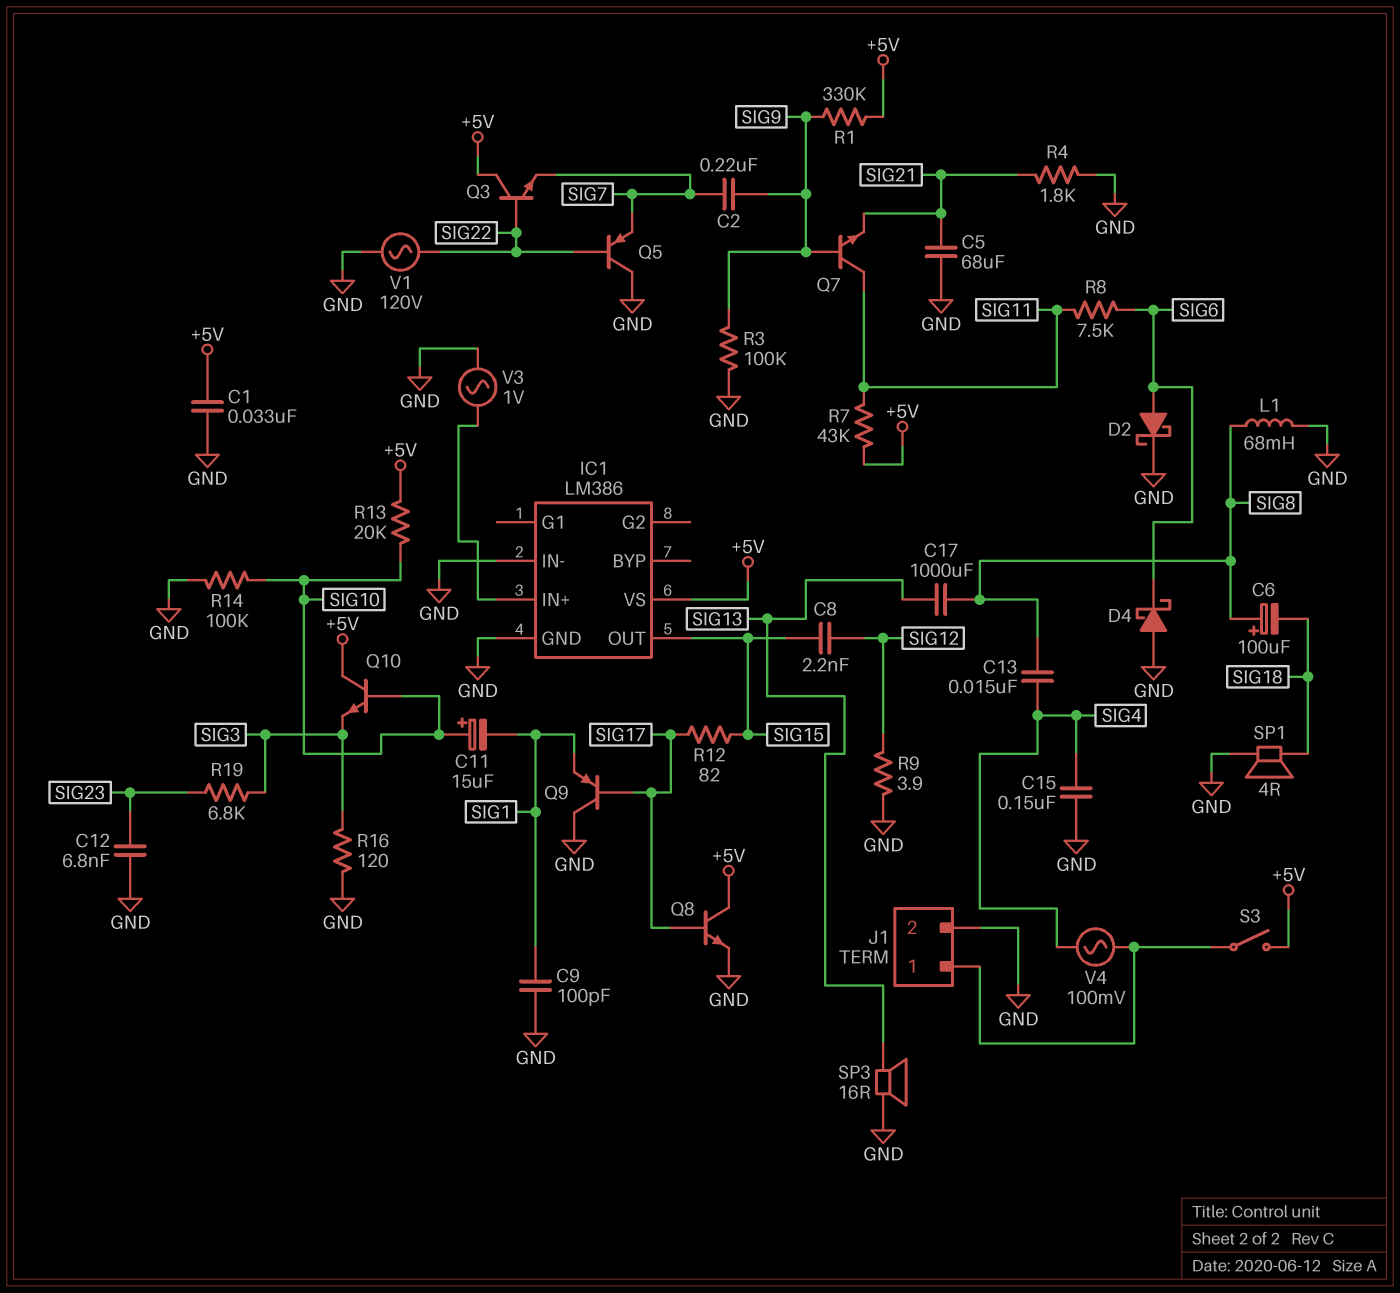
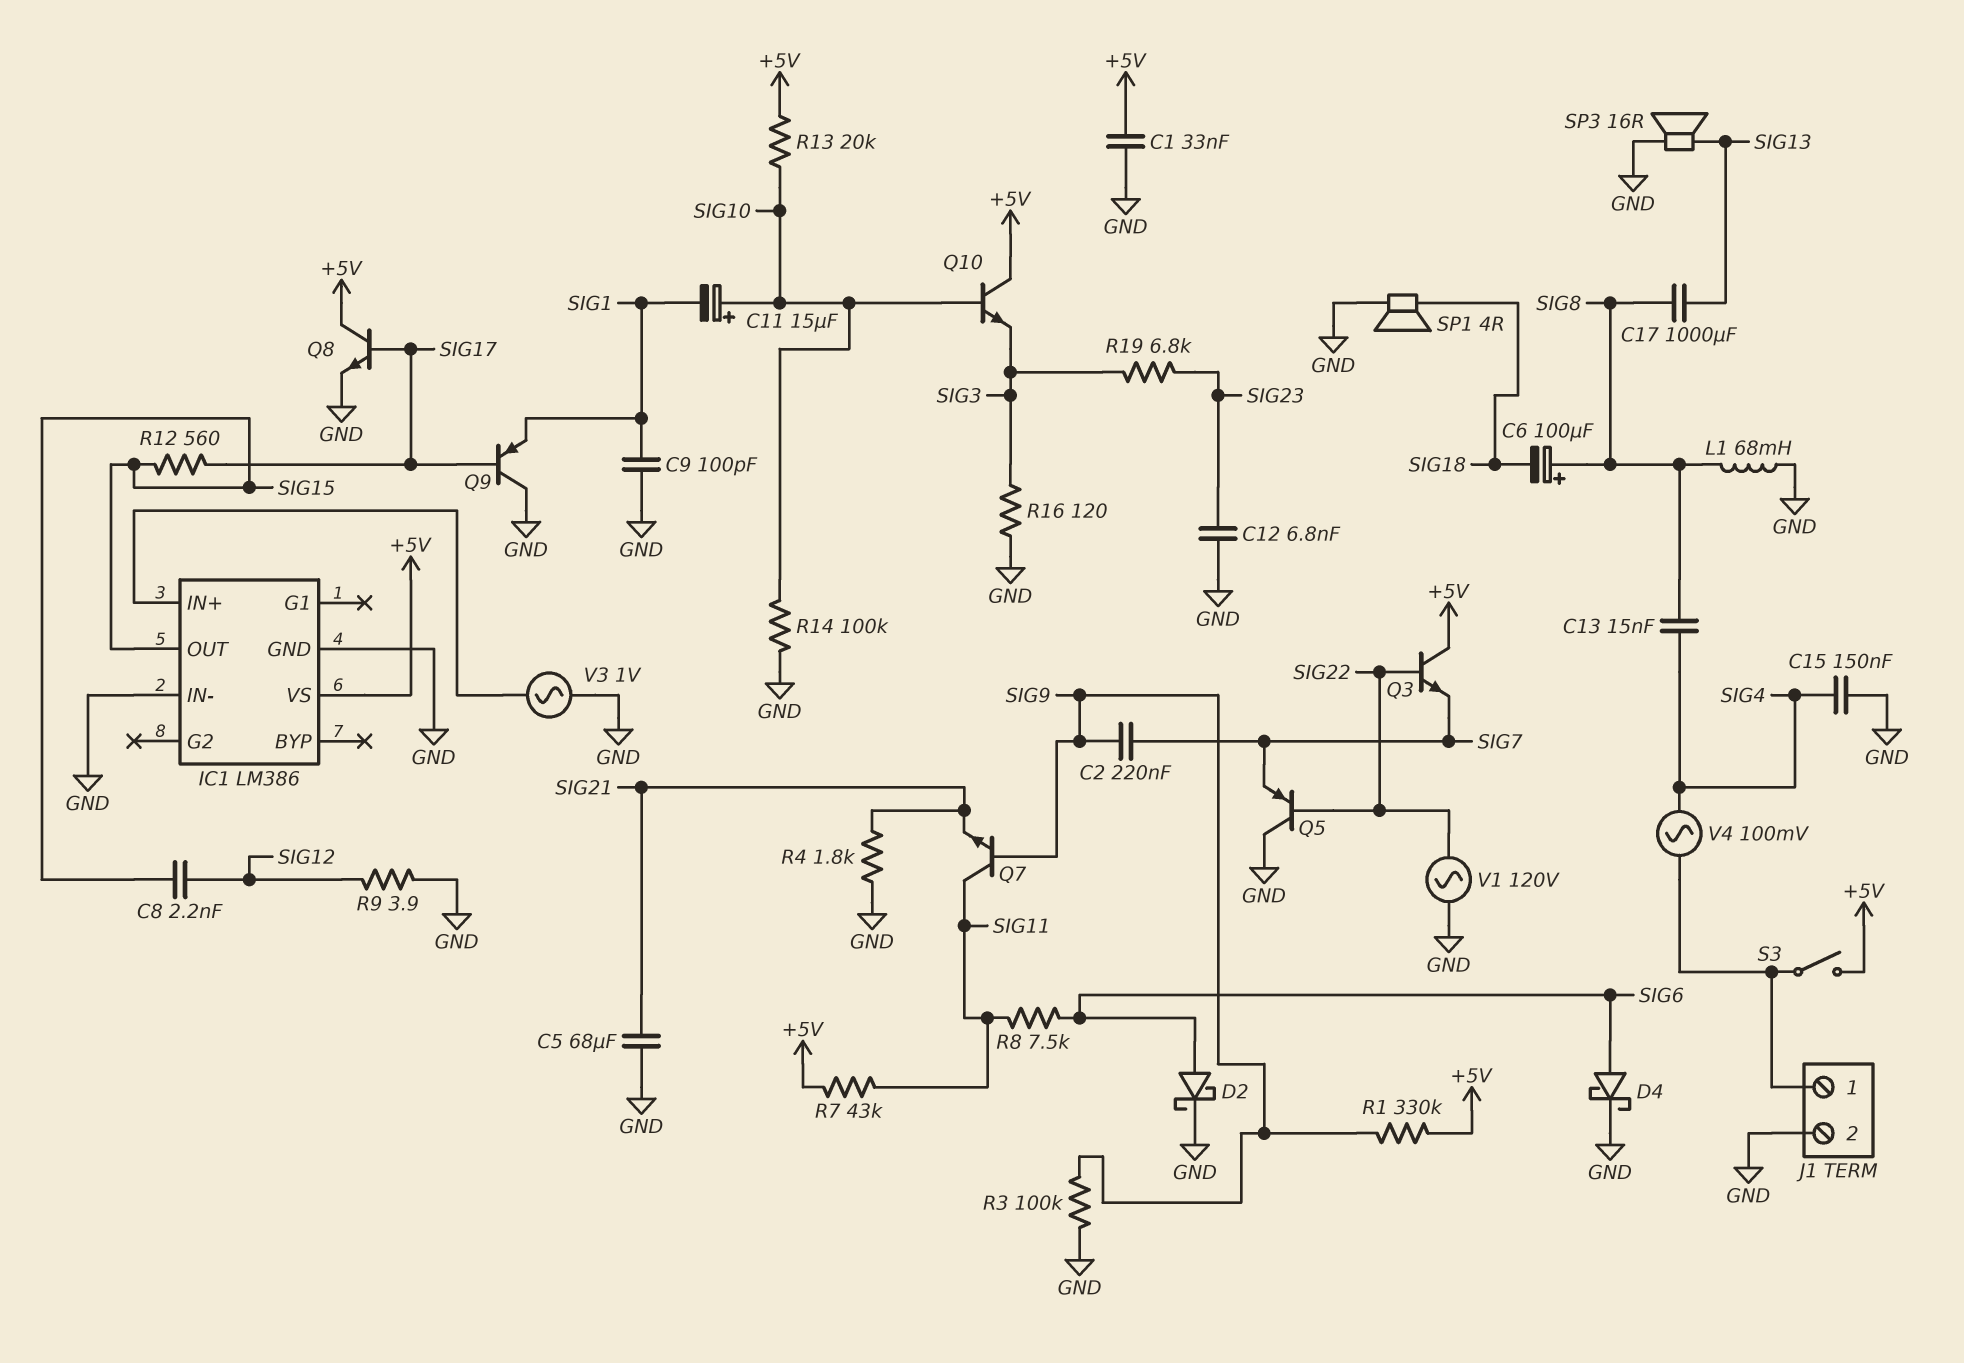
D4: schottky (A GND, K SIG6) -> schottky (A SIG6, K GND)
R12: 82 (SIG15, SIG17) -> 560 (SIG15, SIG17)

